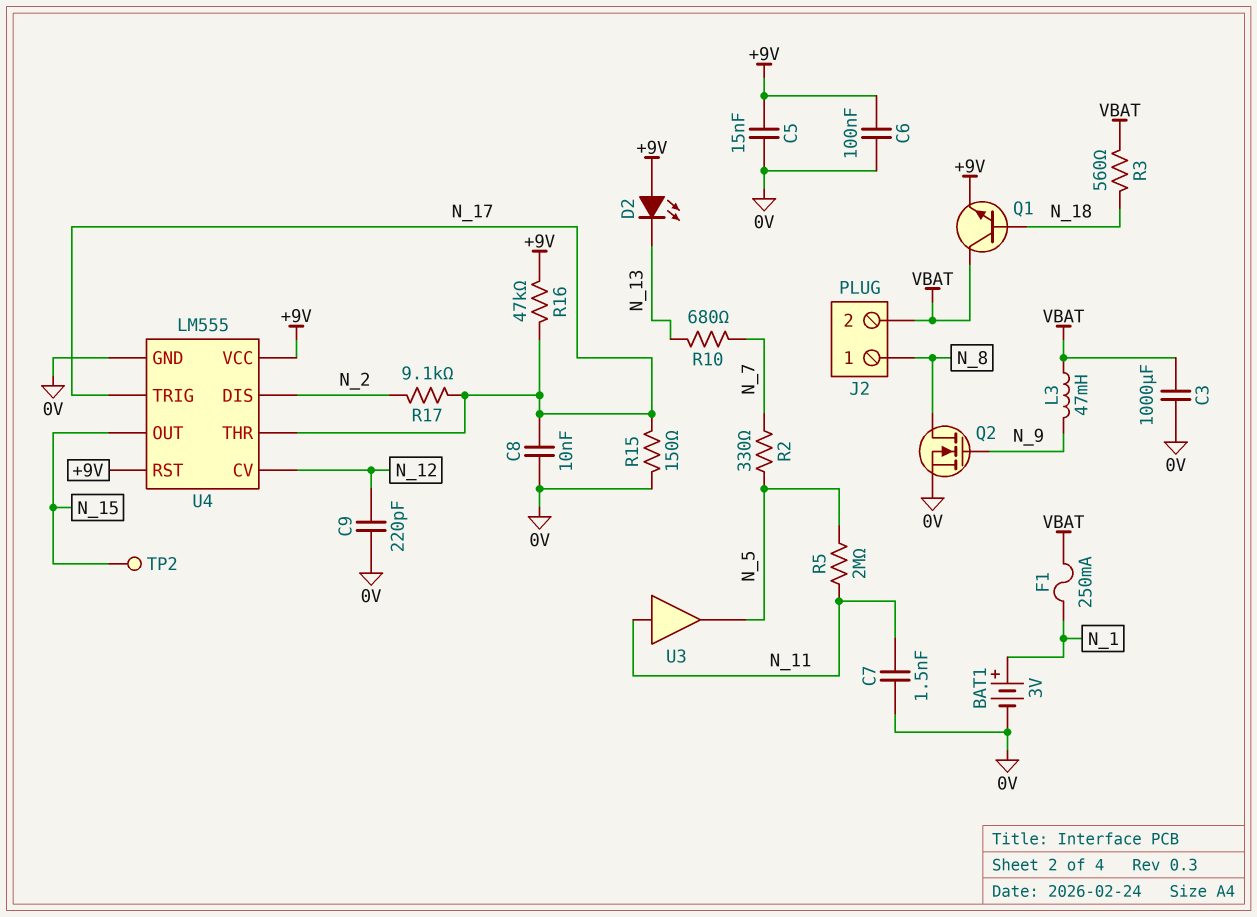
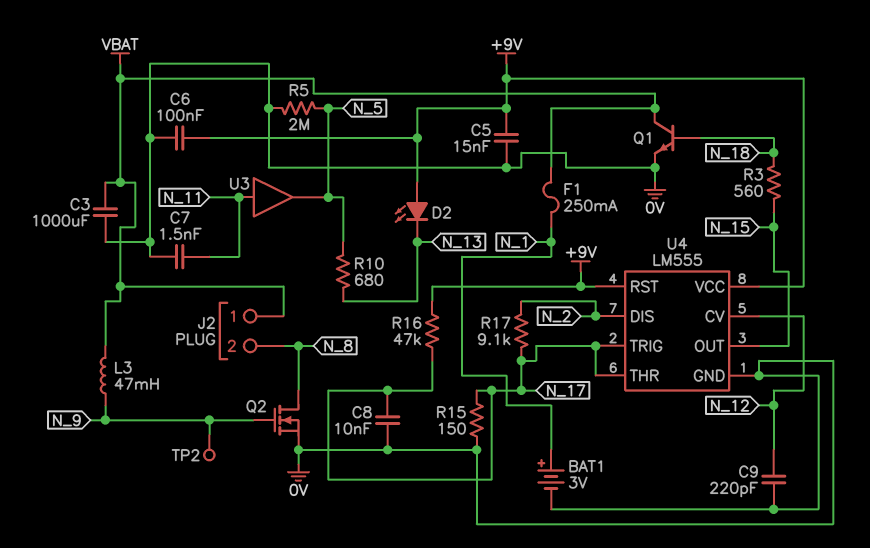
J2 pin 1: N_8 -> VBAT
J2 pin 2: VBAT -> N_8
Q1: NPN (B N_18, C VBAT, E +9V) -> NPN (B N_18, C VBAT, E 0V)
R2: 330 (N_5, N_7) -> none
R3: 560 (N_18, VBAT) -> 560 (N_15, N_18)
R5: 2M (N_5, N_11) -> 2M (0V, N_5)
R10: 680 (N_7, N_13) -> 680 (N_5, N_13)
TP2: test point (N_15) -> test point (N_9)

